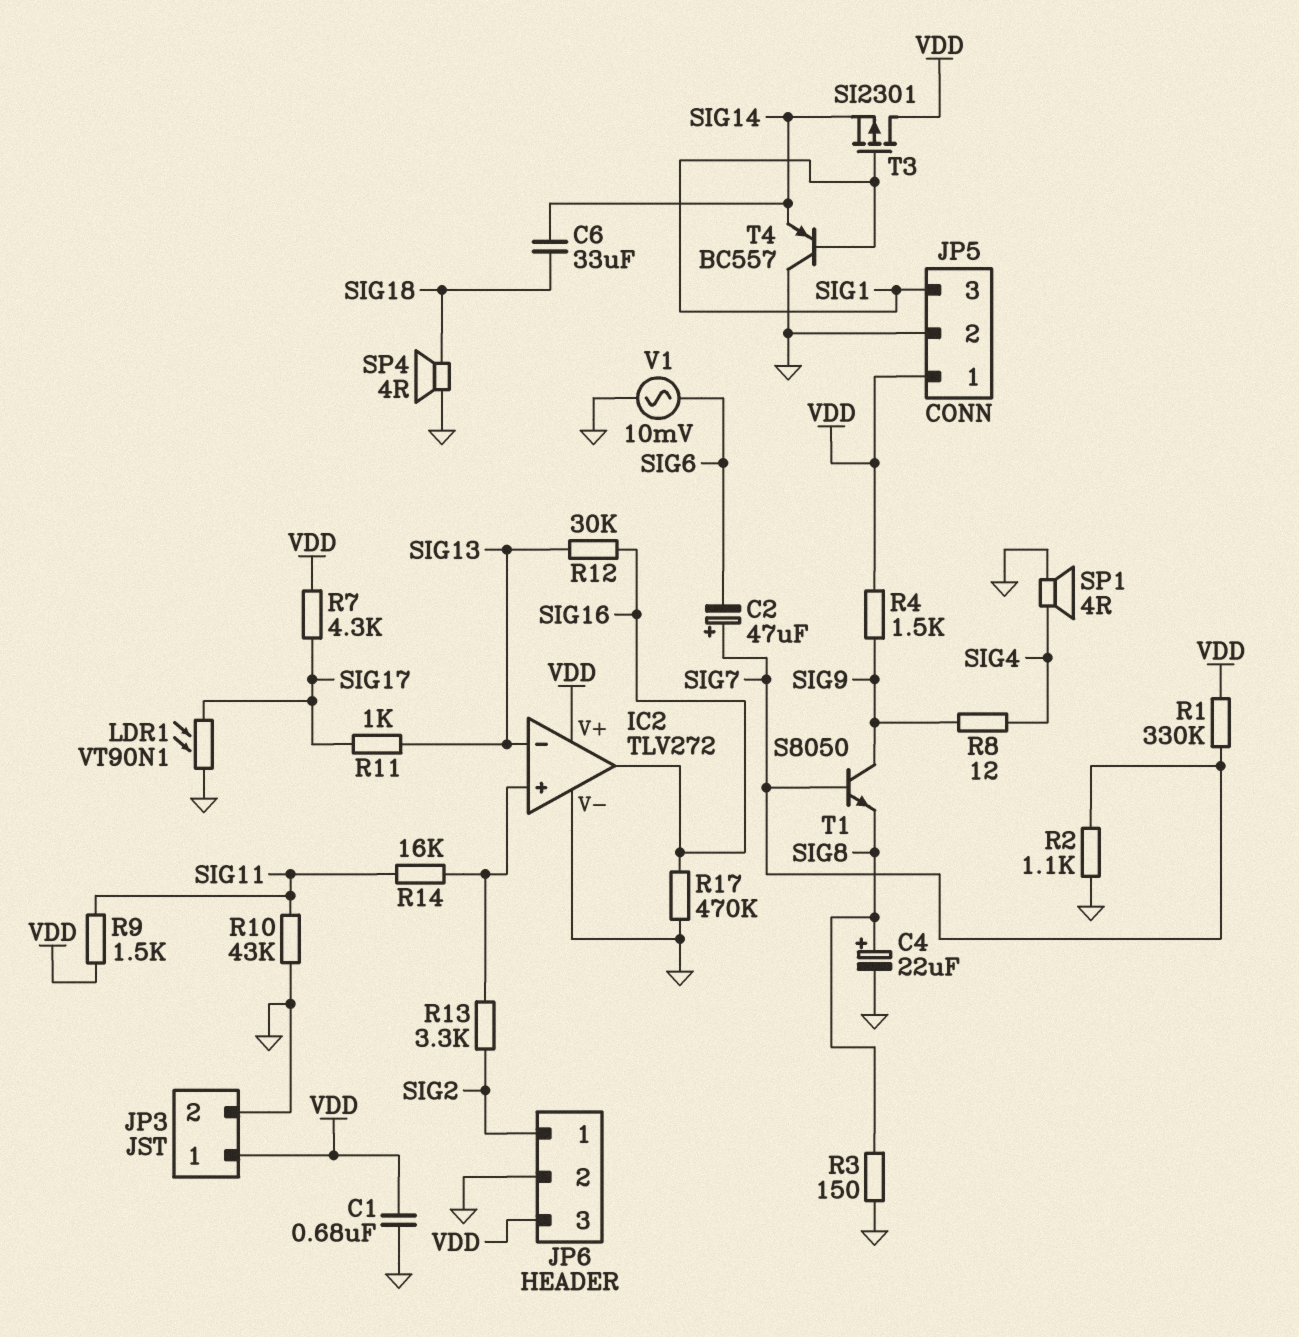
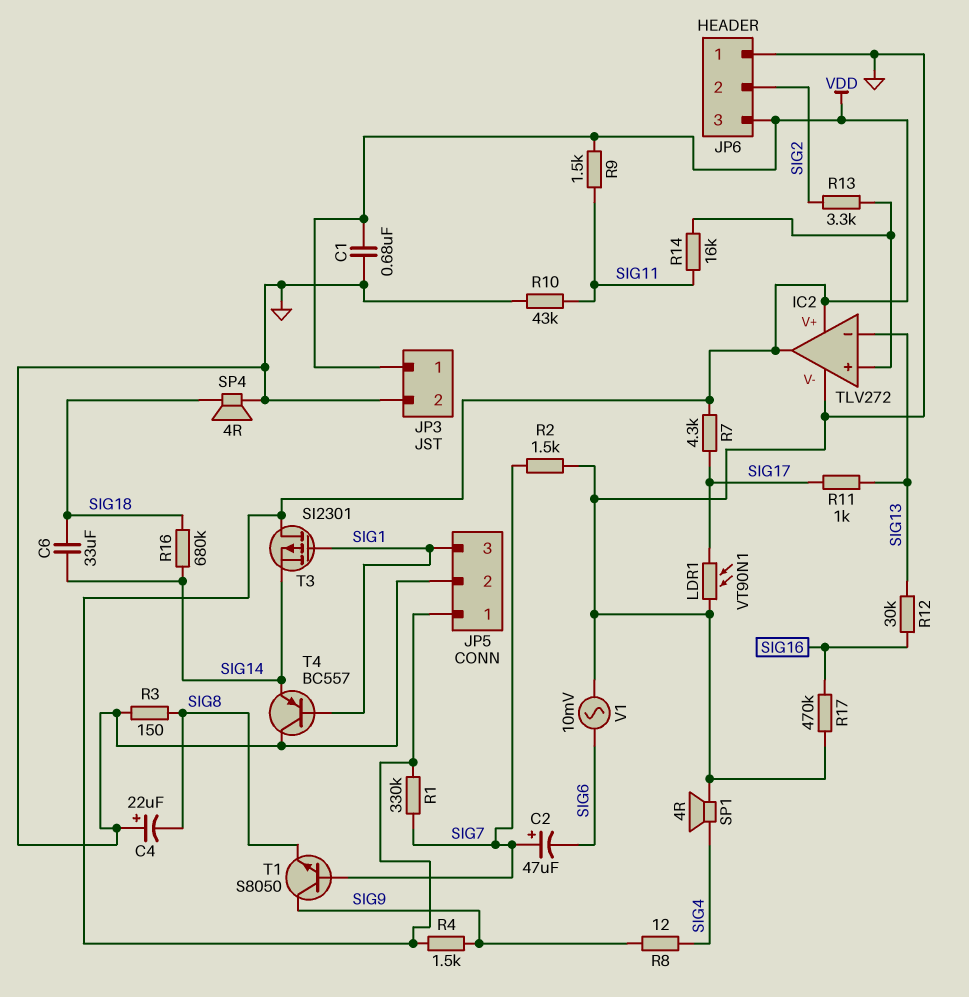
C4: 22uF (plus SIG8, minus GND) -> 22uF (plus GND, minus SIG8)
IC2 pin out: SIG16 -> VDD
JP6 pin 1: SIG2 -> GND
JP6 pin 2: GND -> SIG2
R2: 1.1k (GND, SIG7) -> 1.5k (GND, SIG7)
R16: none -> 680k (SIG14, SIG18)

